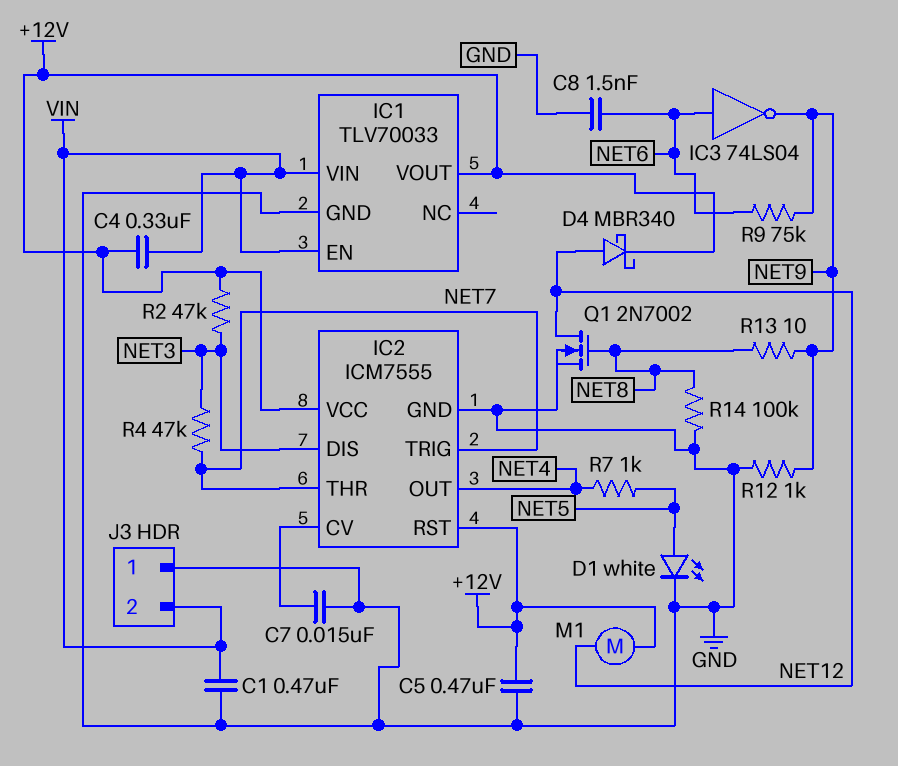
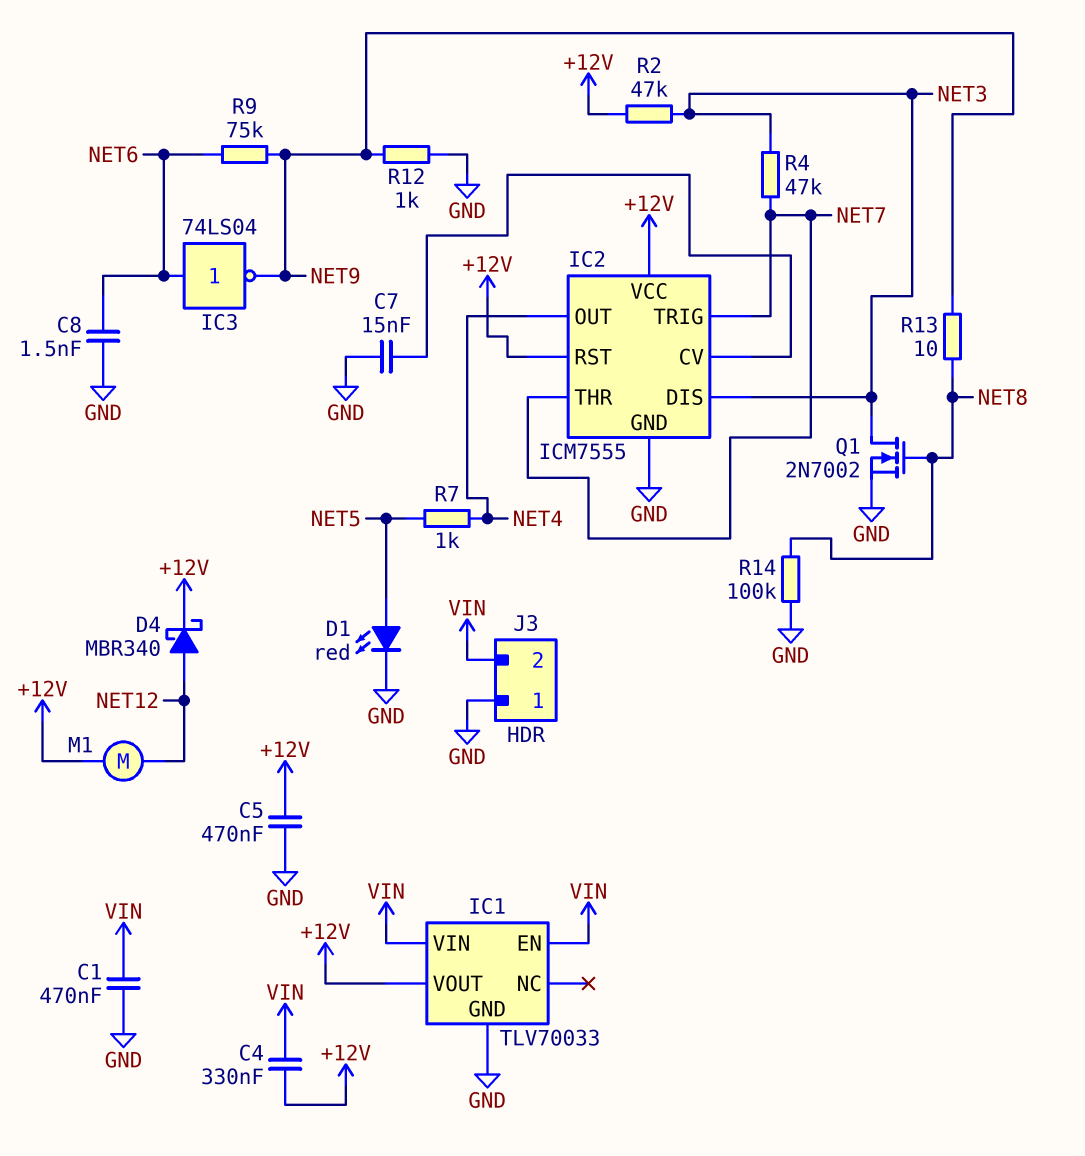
D1: LED white (A NET5, K GND) -> LED red (A NET5, K GND)
Q1: NMOS 2N7002 (G NET8, D NET12, S GND) -> NMOS 2N7002 (G NET8, D NET3, S GND)

